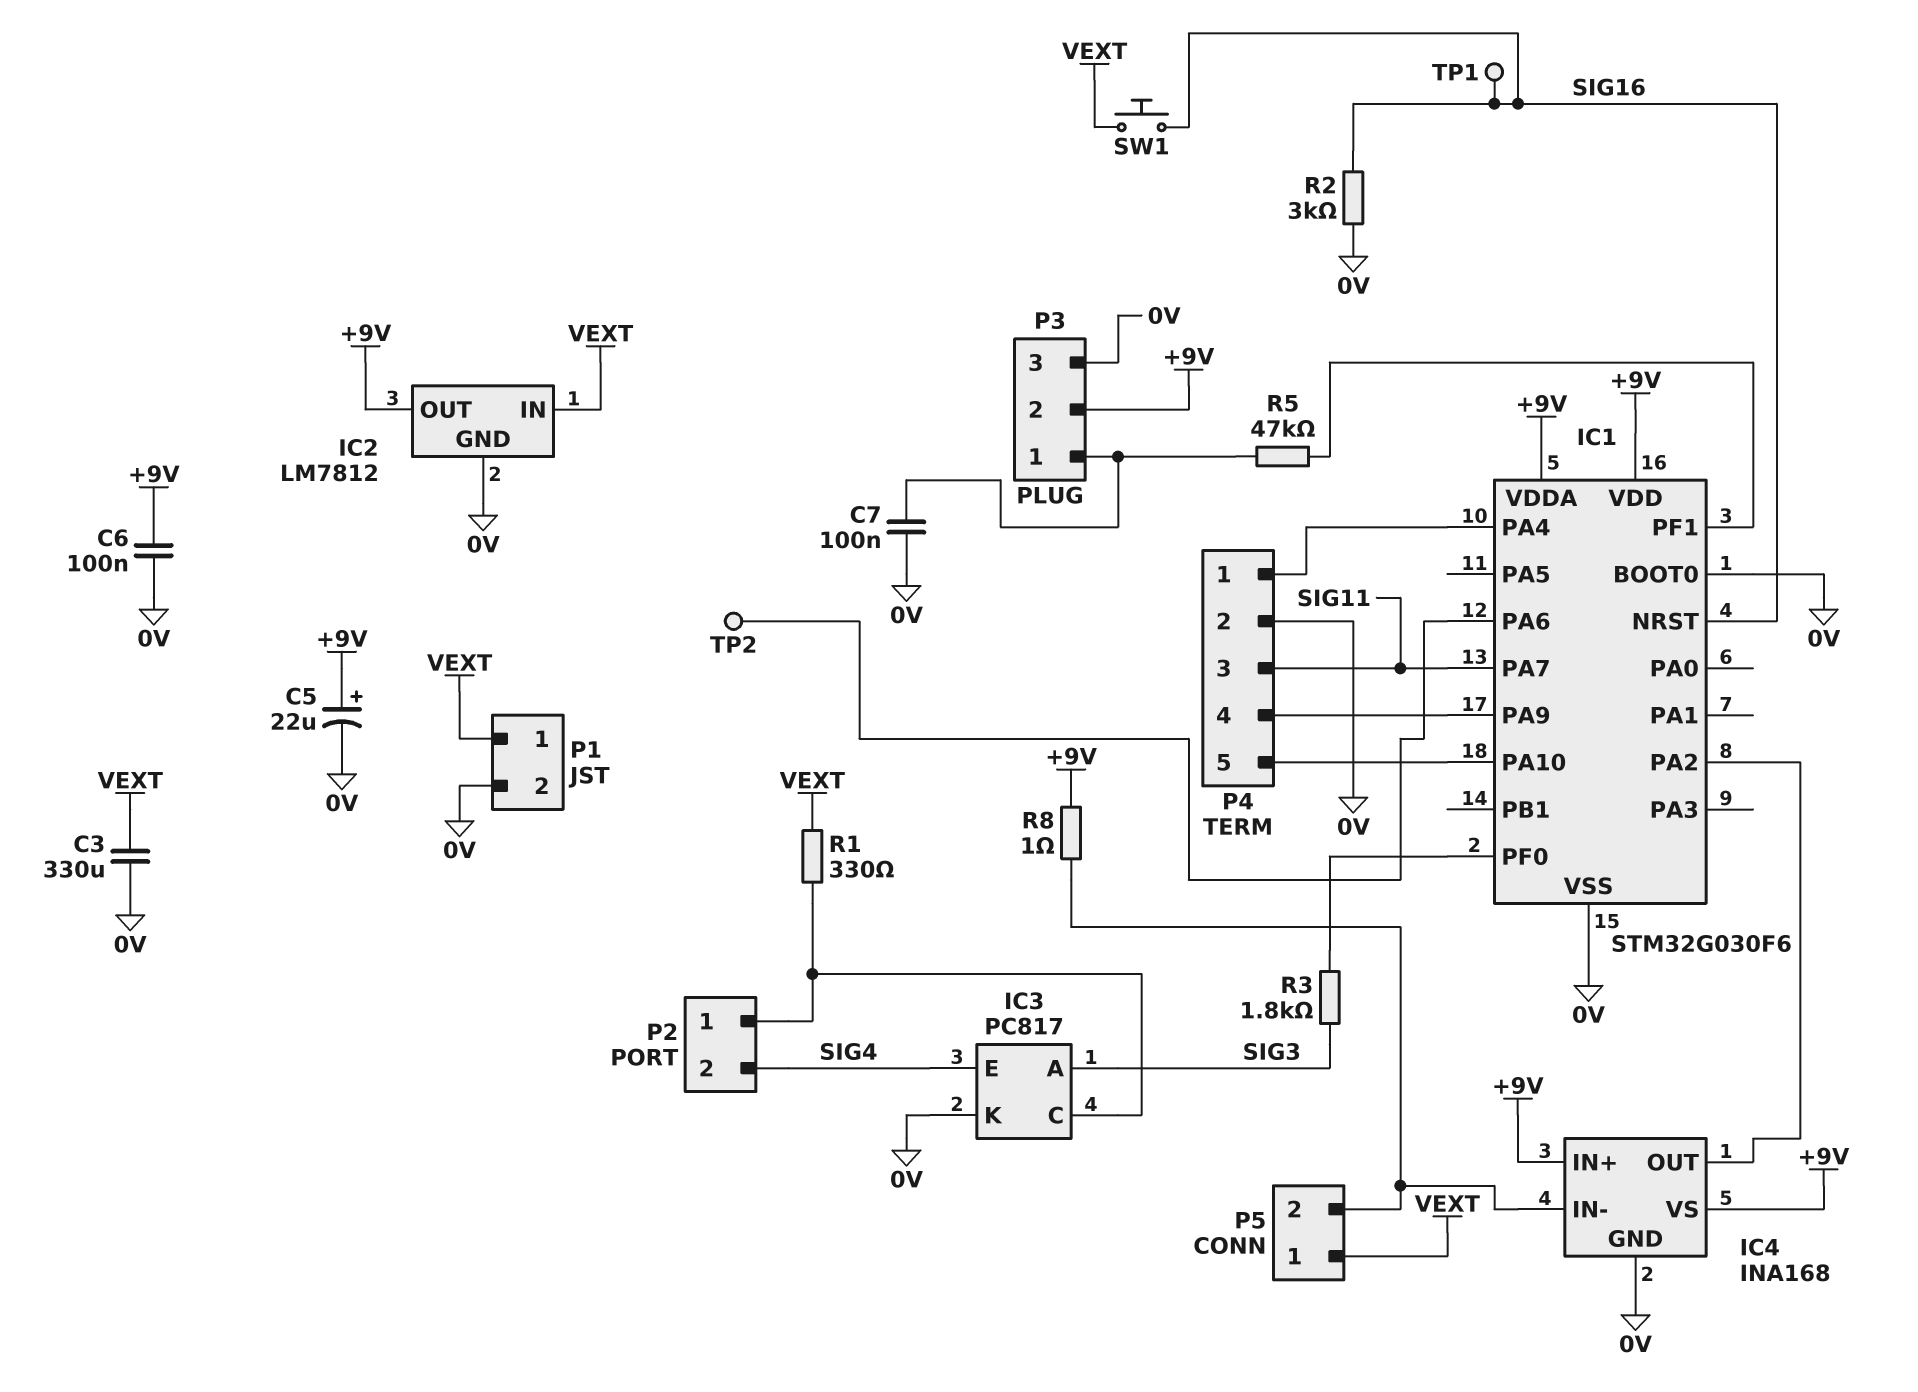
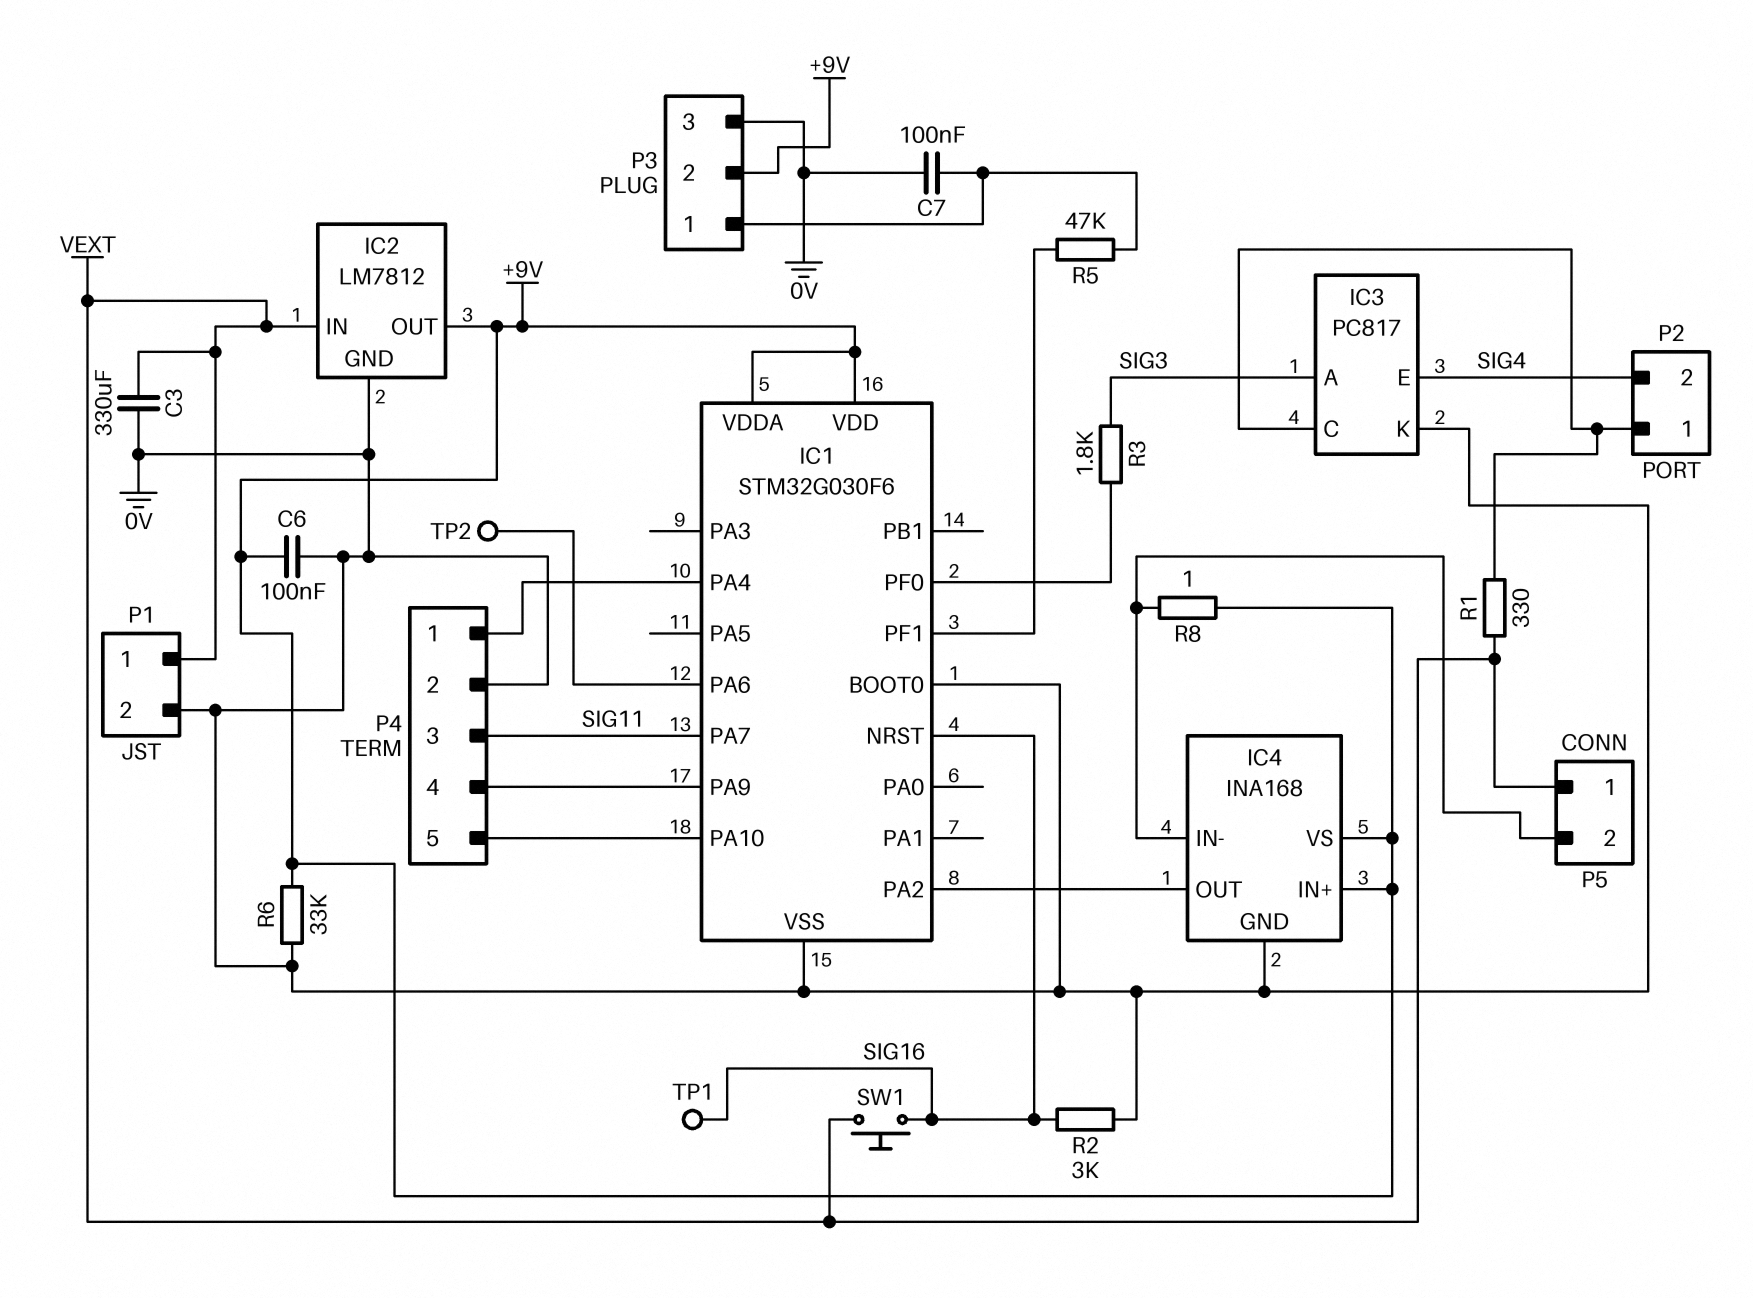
C5: 22uF (plus +9V, minus 0V) -> none
R6: none -> 33k (+9V, 0V)

